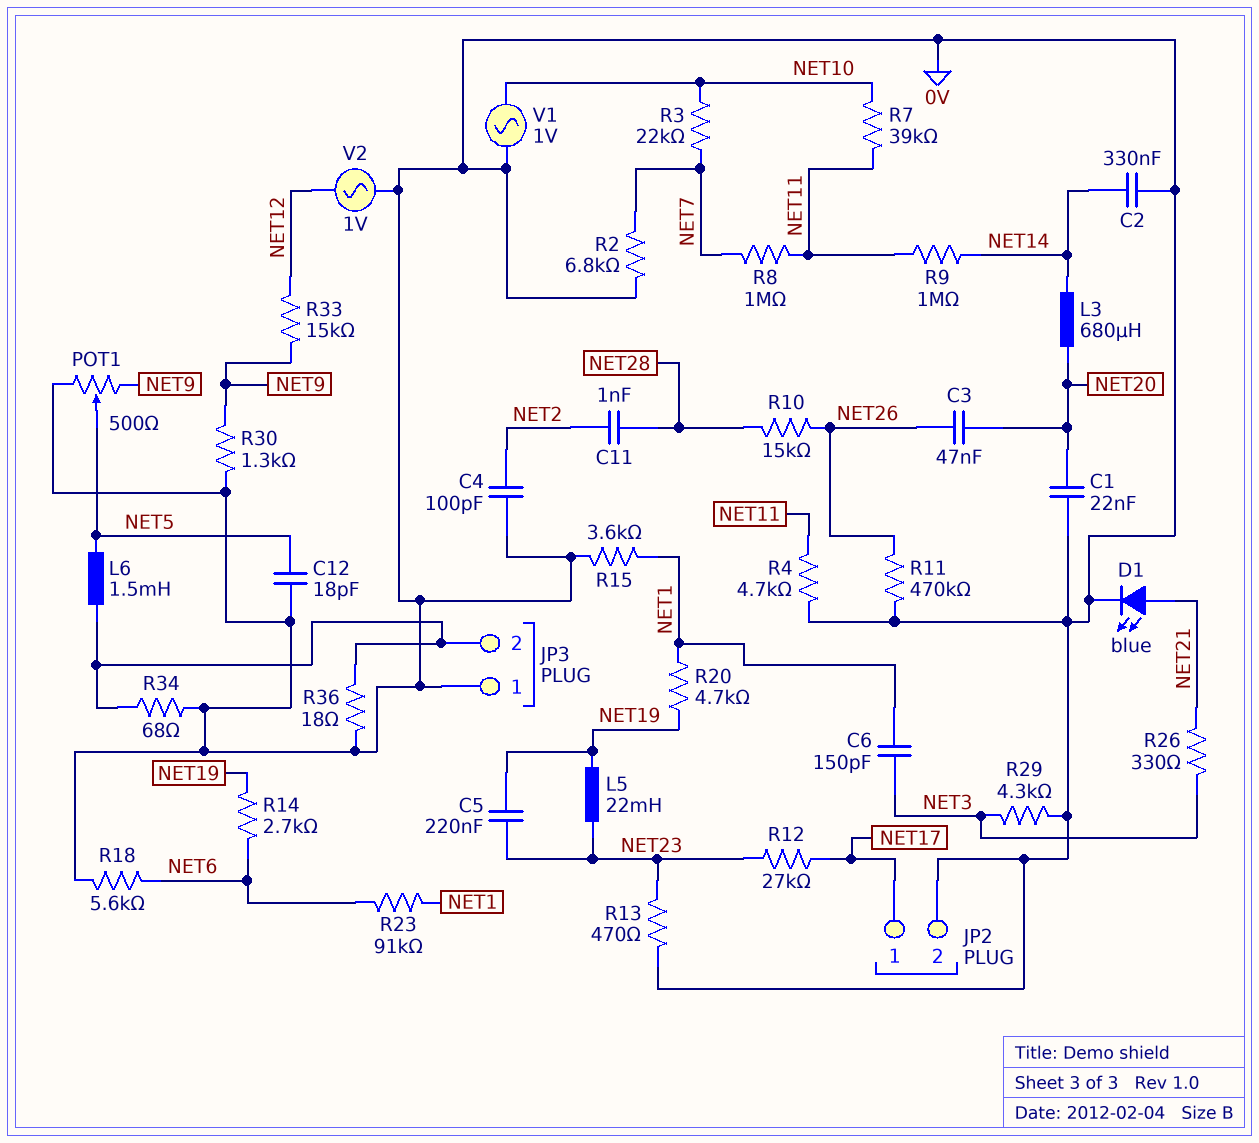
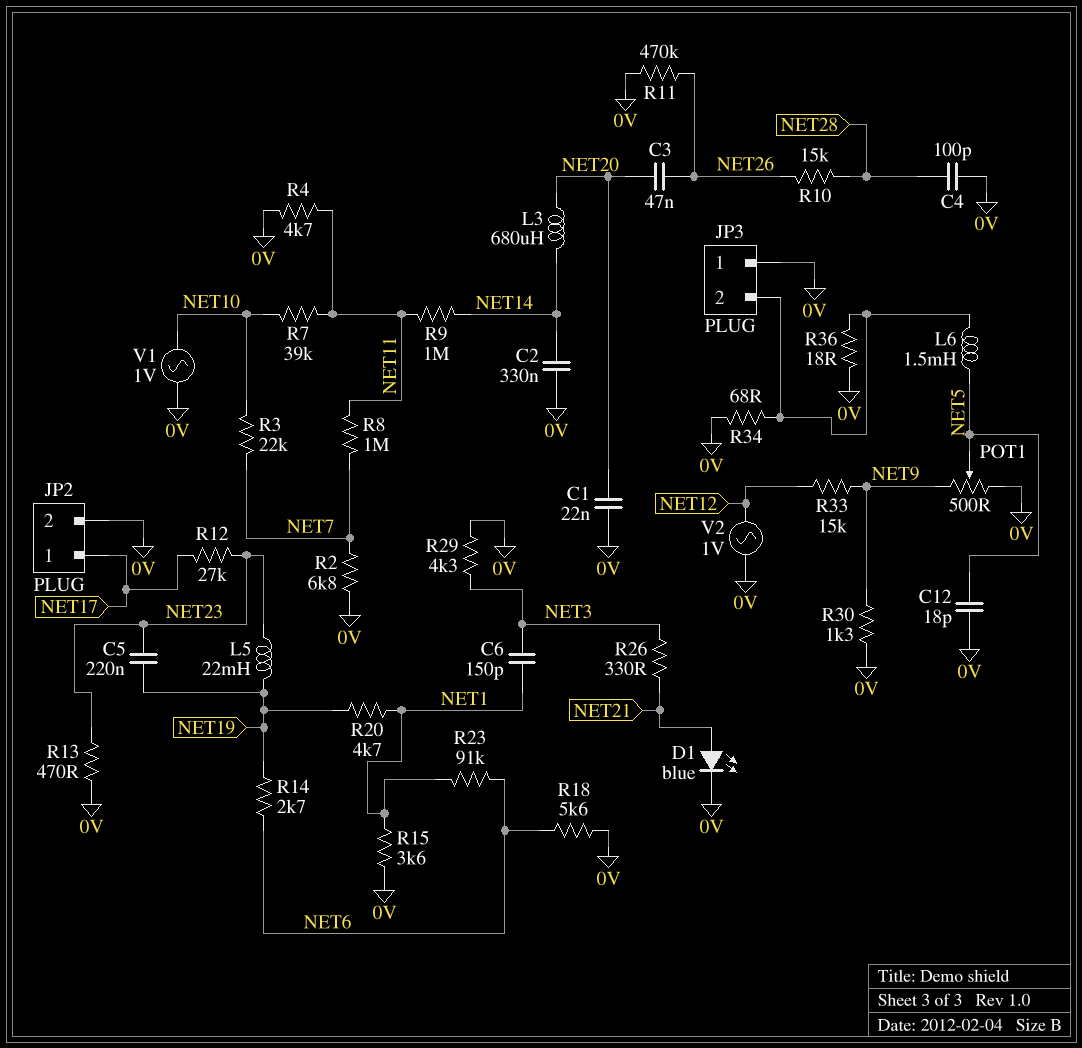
C4: 100pF (0V, NET2) -> 100pF (0V, NET28)
C11: 1nF (NET2, NET28) -> none

